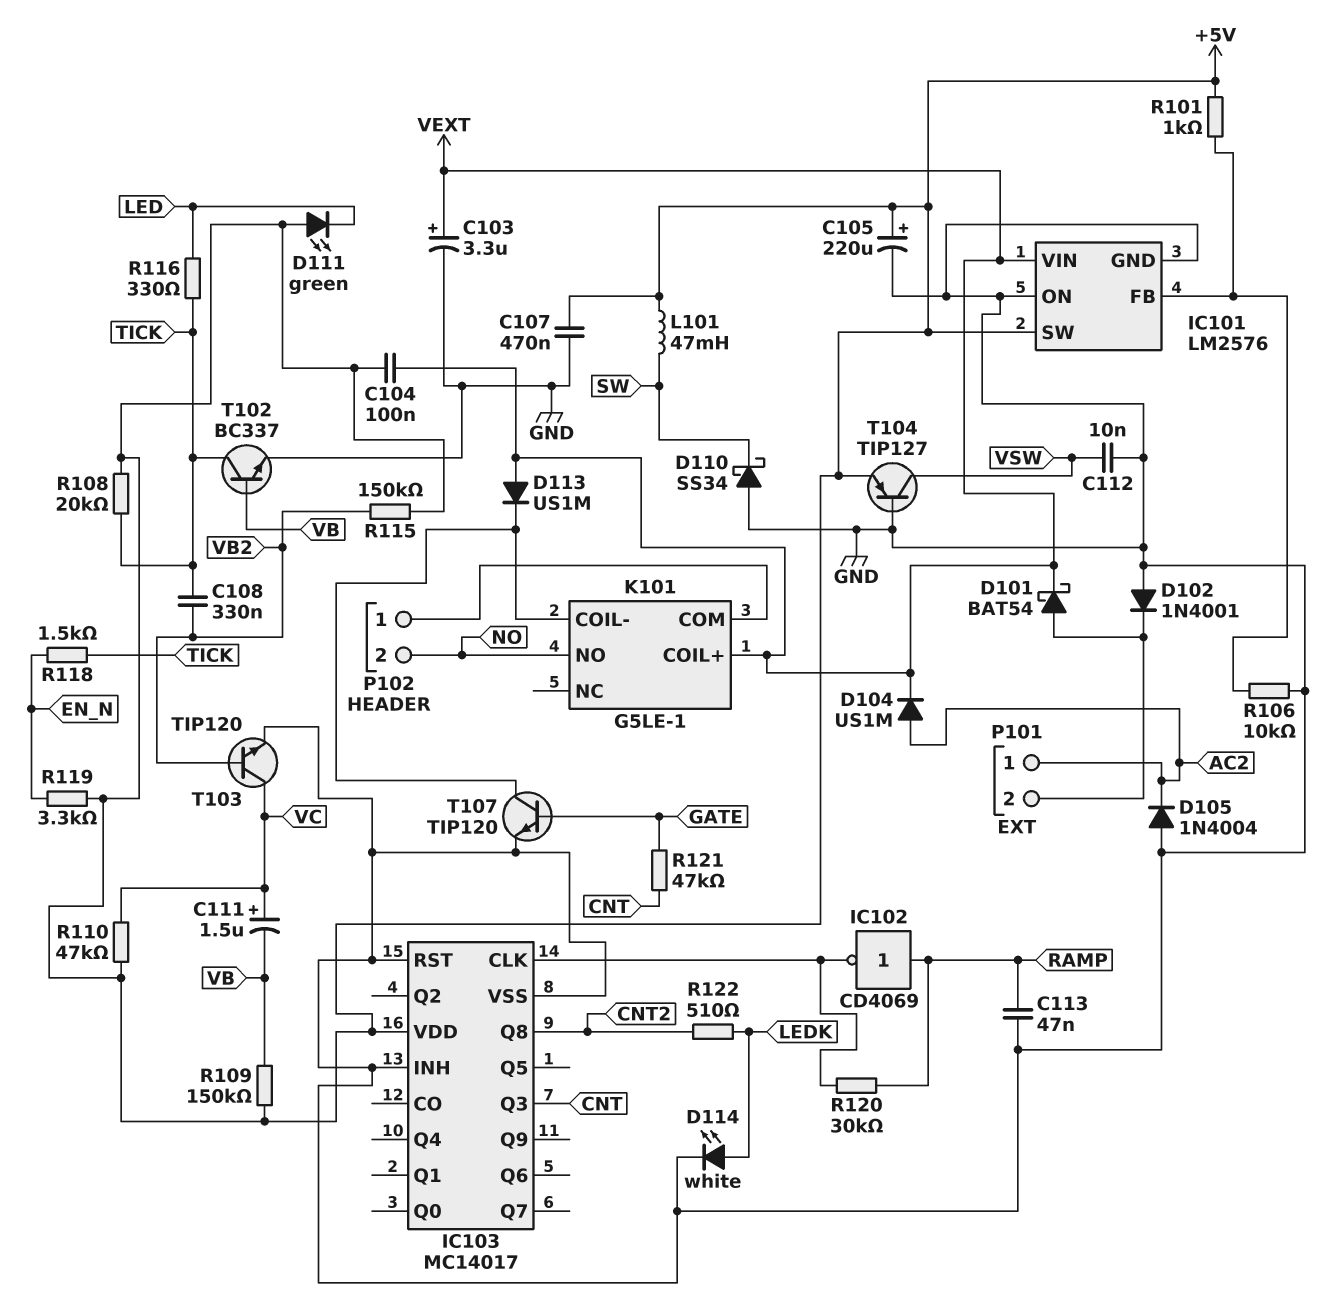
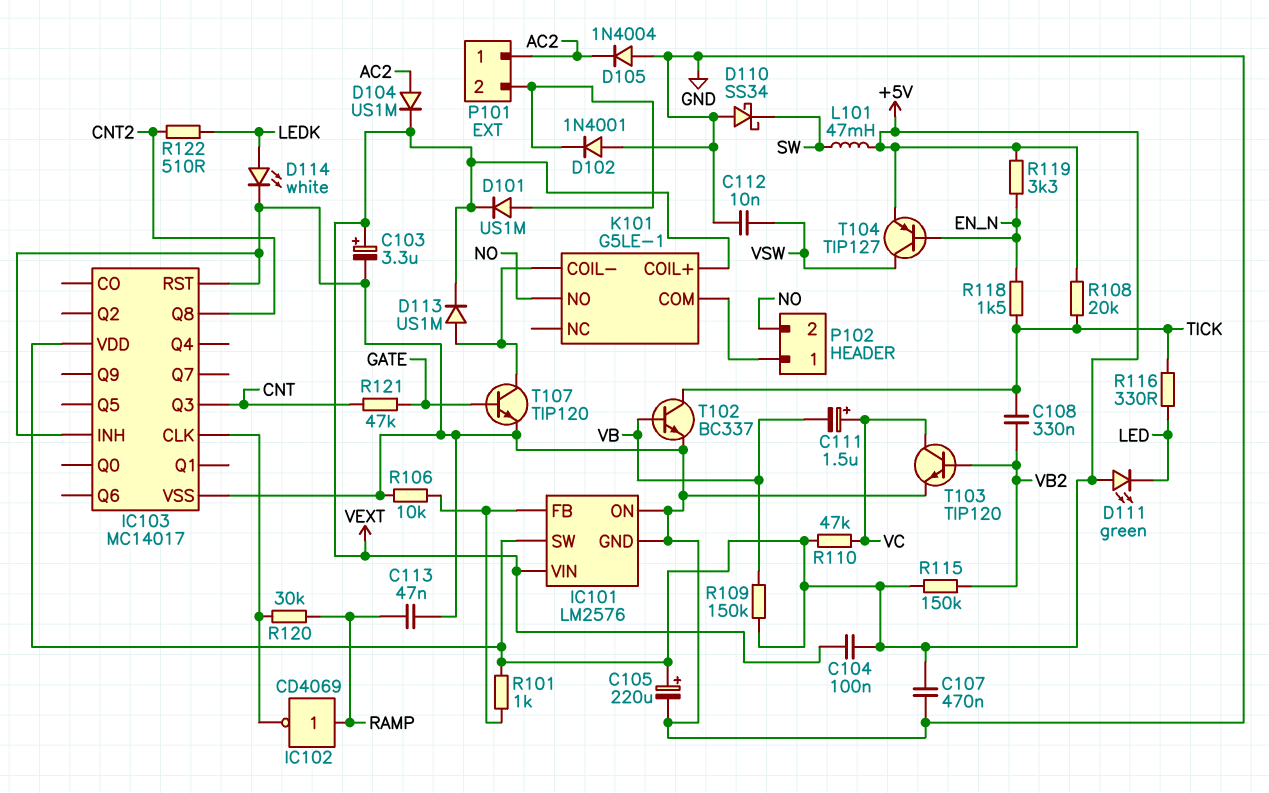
D101: schottky BAT54 (A P101/2, K VEXT) -> diode US1M (A P101/2, K VEXT)
D113: diode US1M (A VEXT, K K101/COIL-) -> diode US1M (A K101/COIL-, K VEXT)
T104: PNP TIP127 (B GND, C VSW, E +5V) -> PNP TIP127 (B EN_N, C VSW, E +5V)

